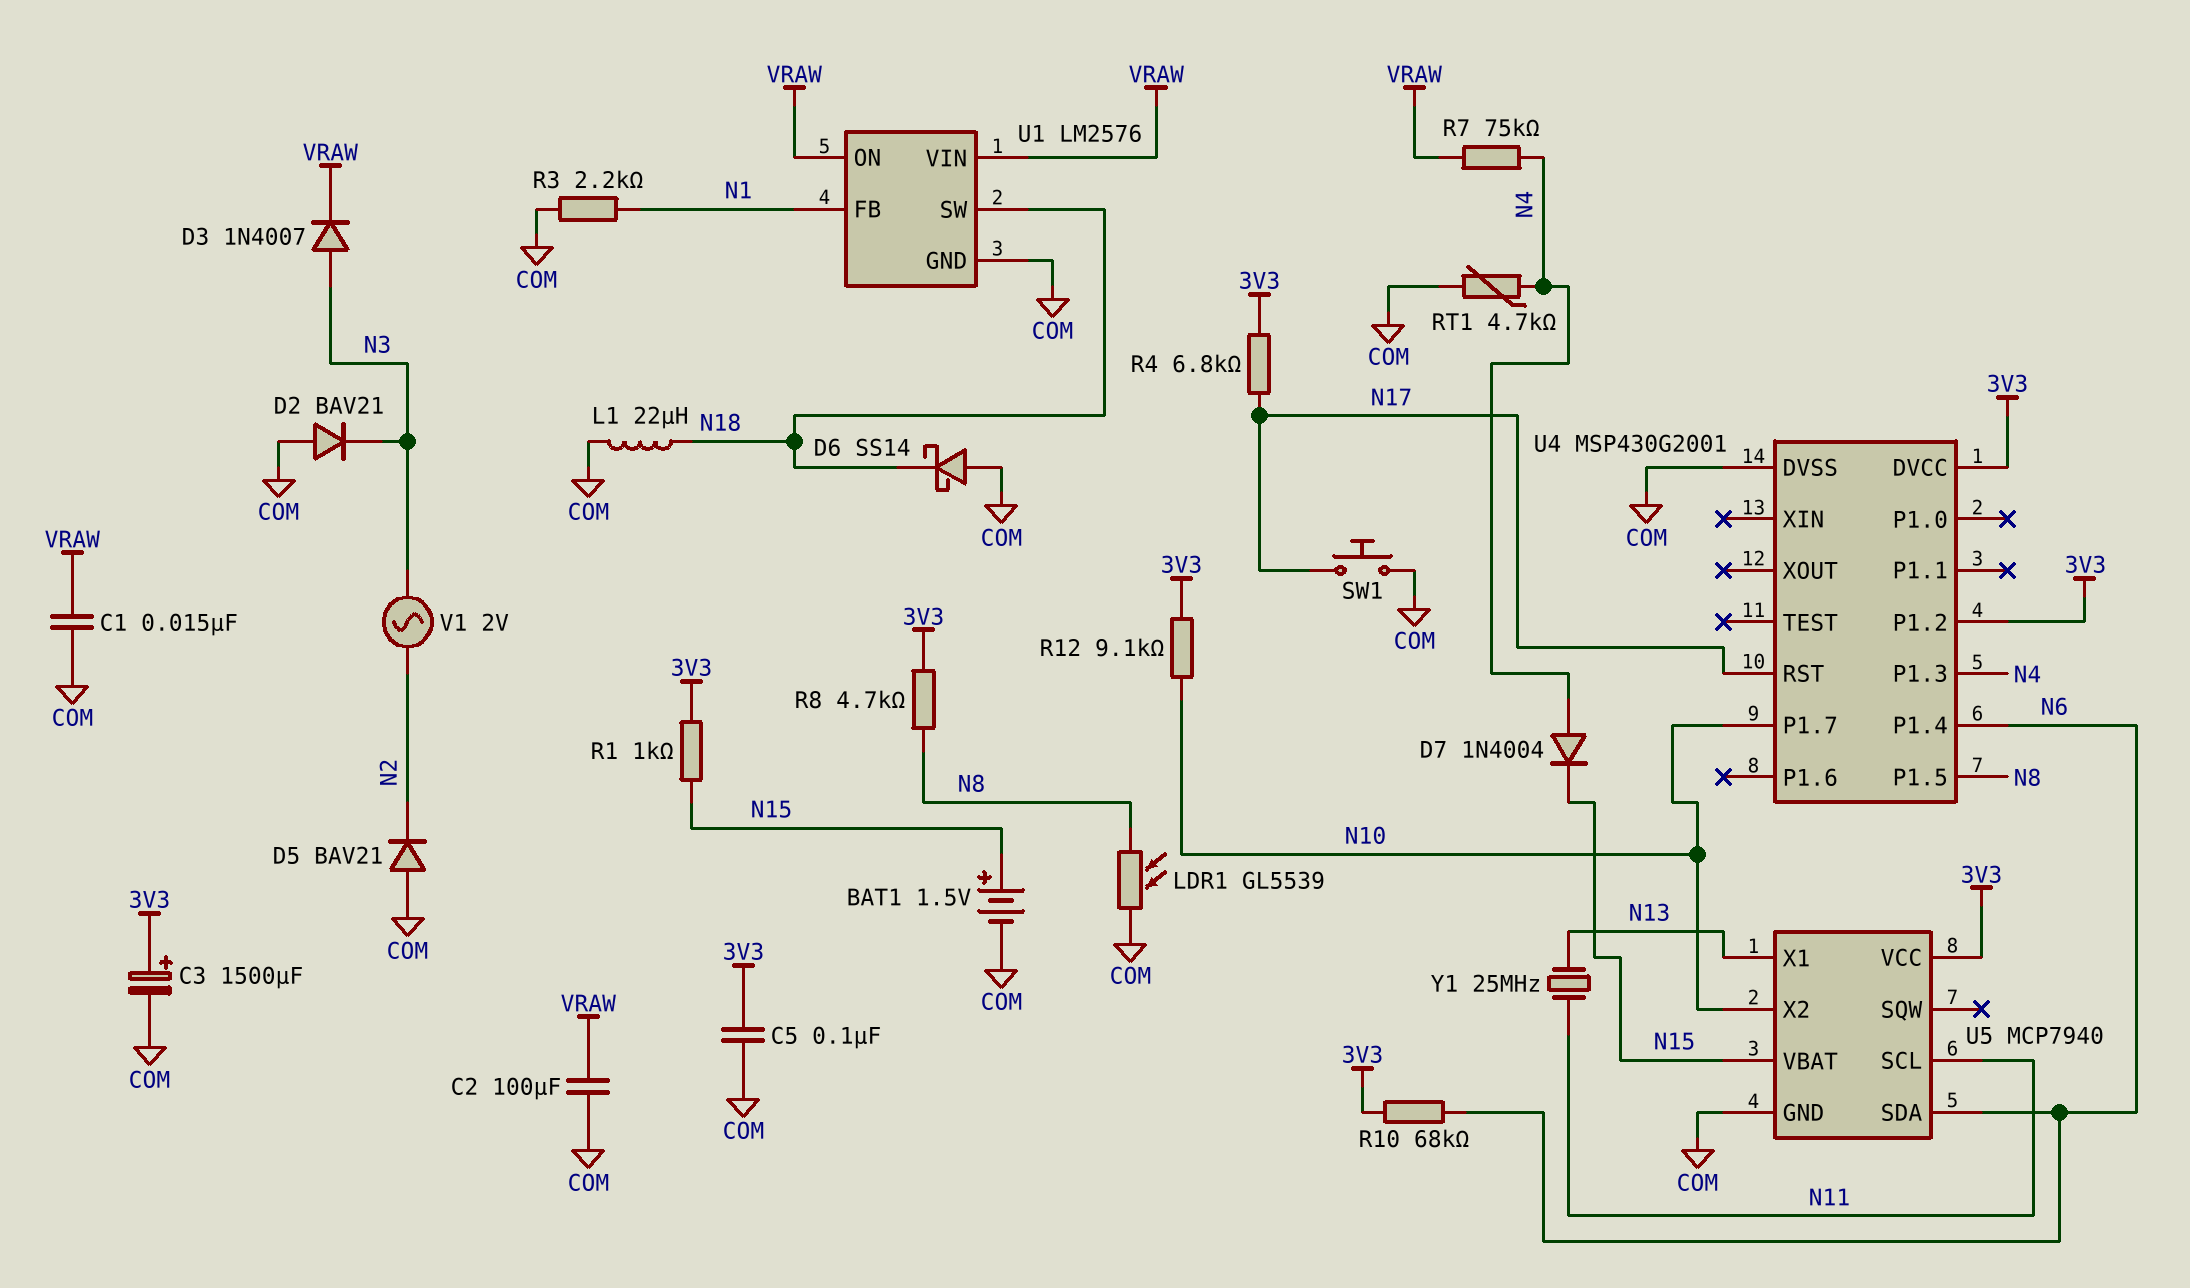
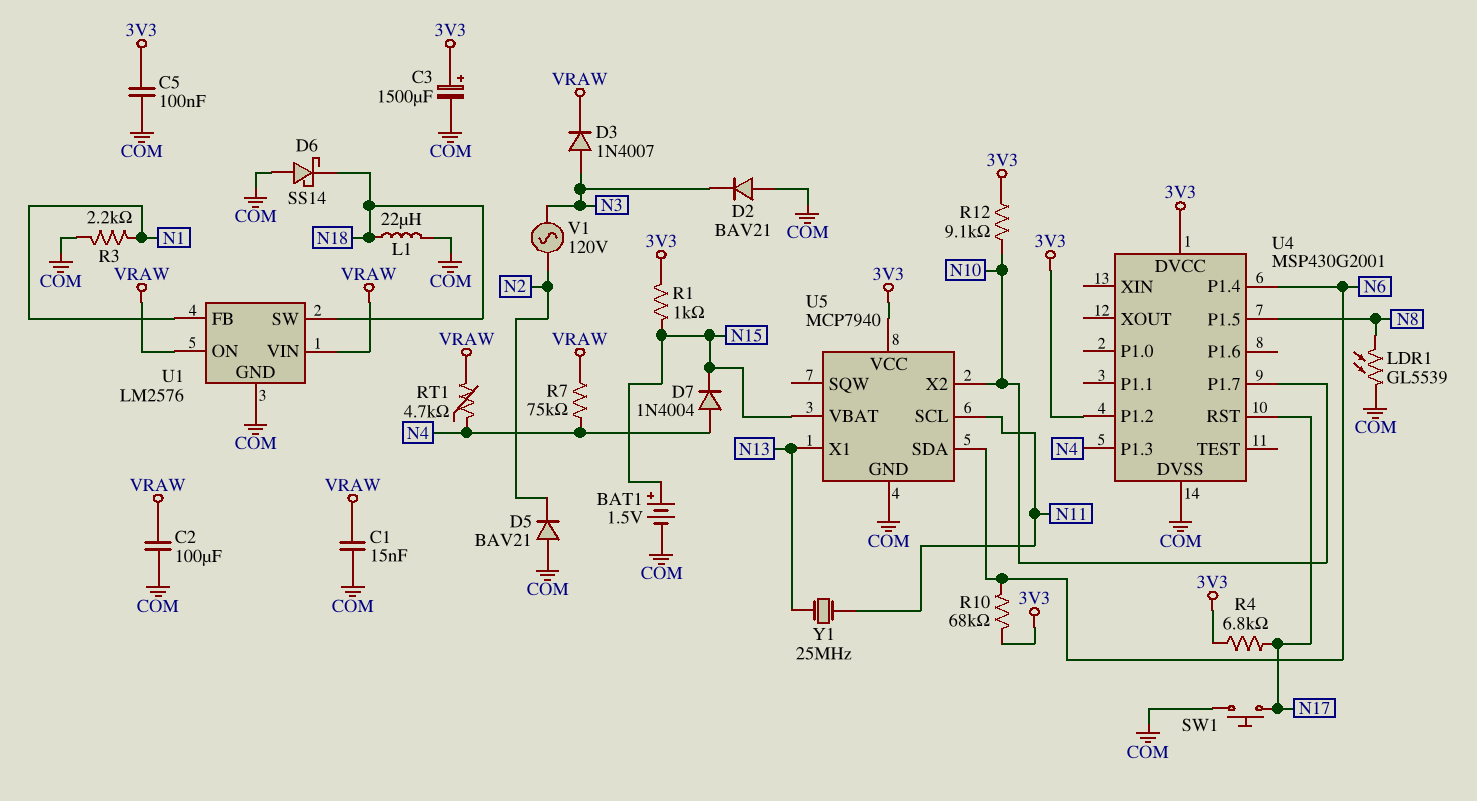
R8: 4.7k (3V3, N8) -> none
RT1: 4.7k (COM, N4) -> 4.7k (N4, VRAW)
V1: AC 2V (N2, N3) -> AC 120V (N2, N3)

